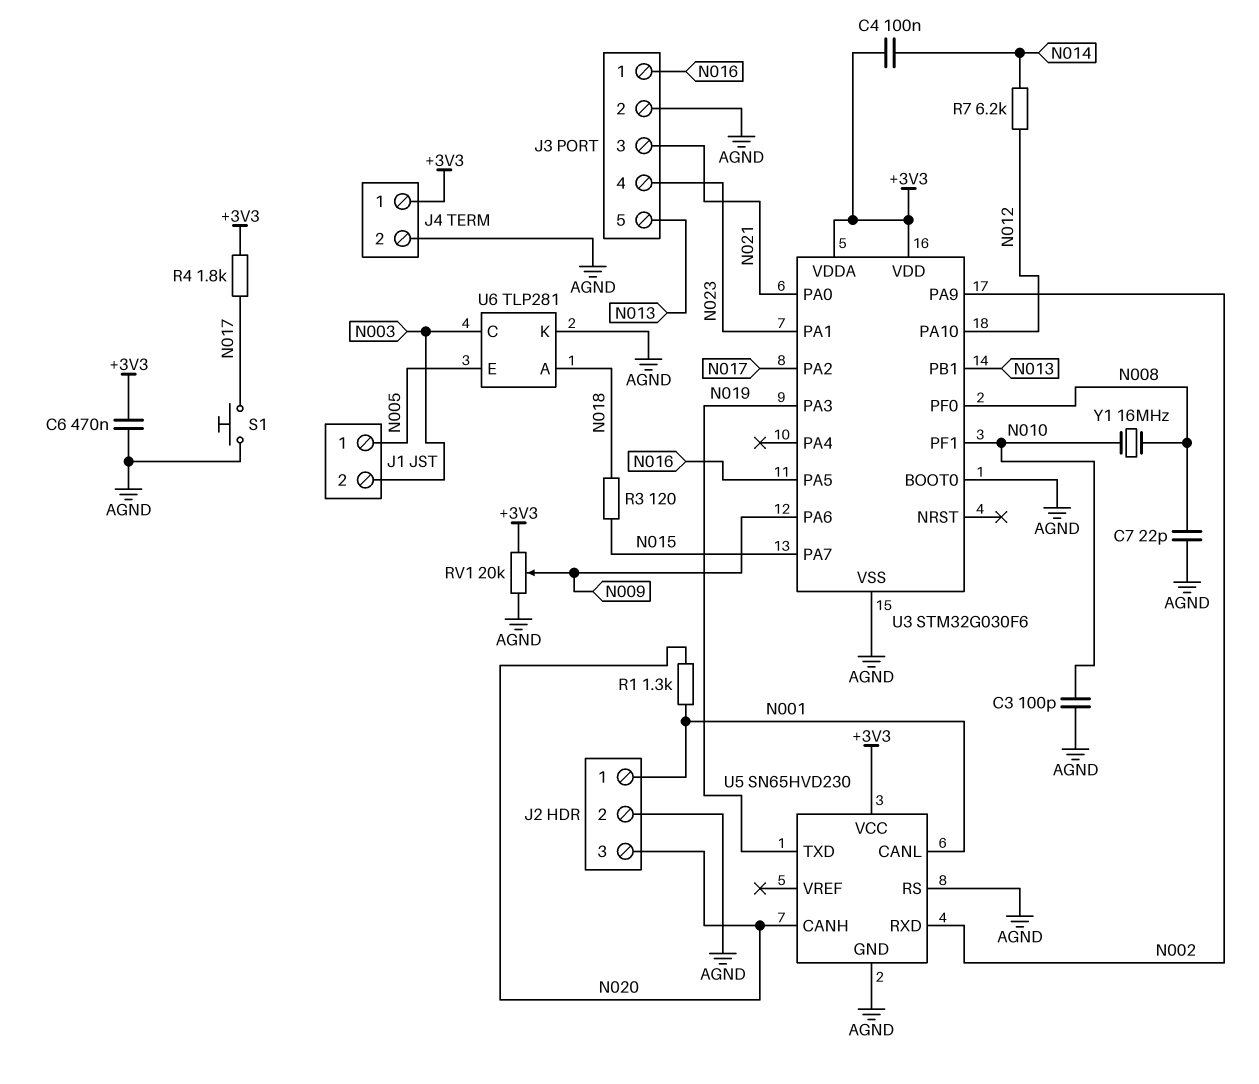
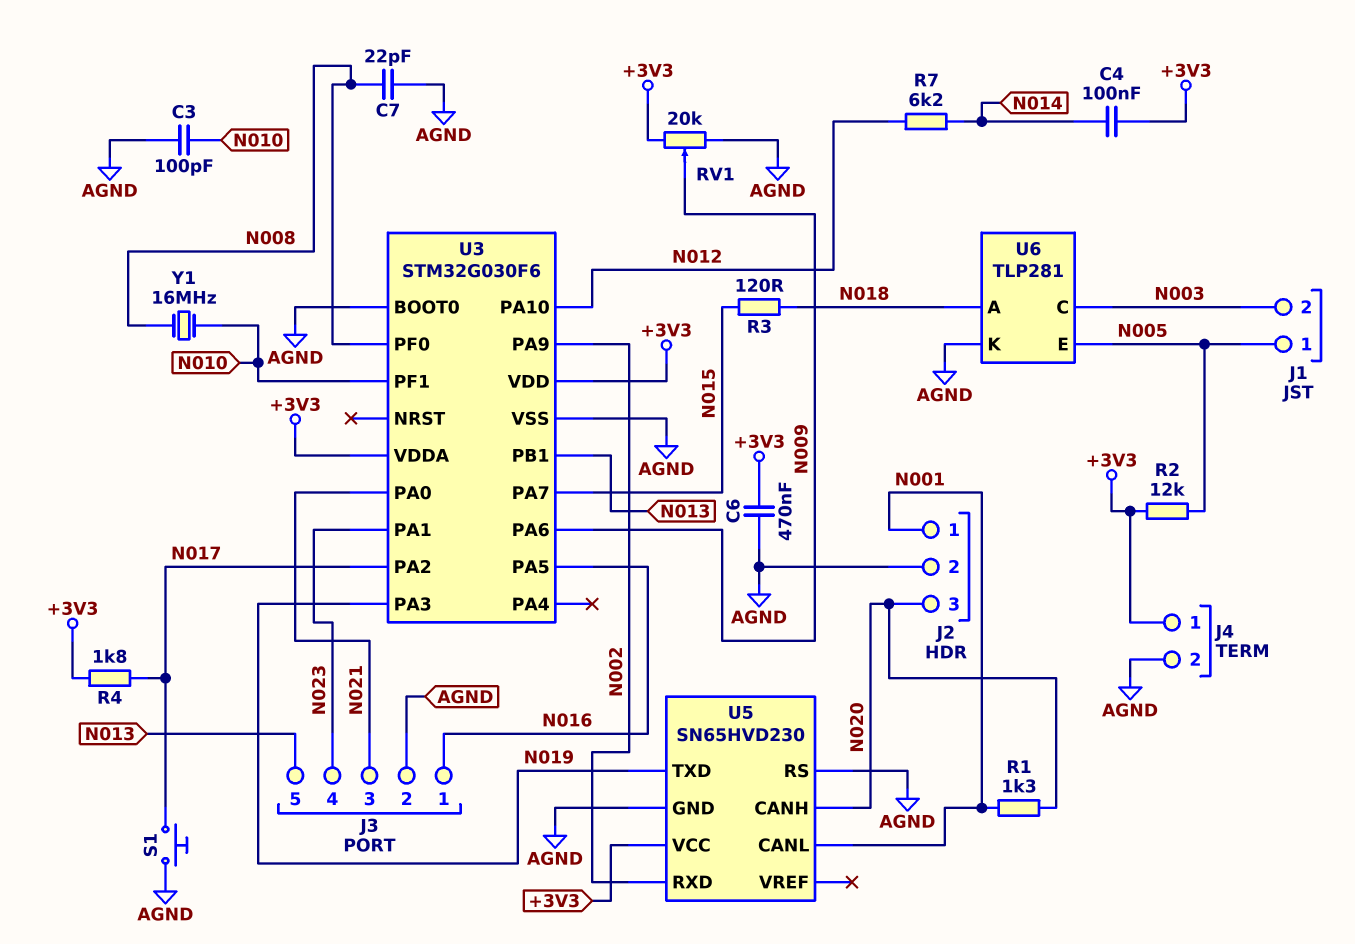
R2: none -> 12k (+3V3, N005)

